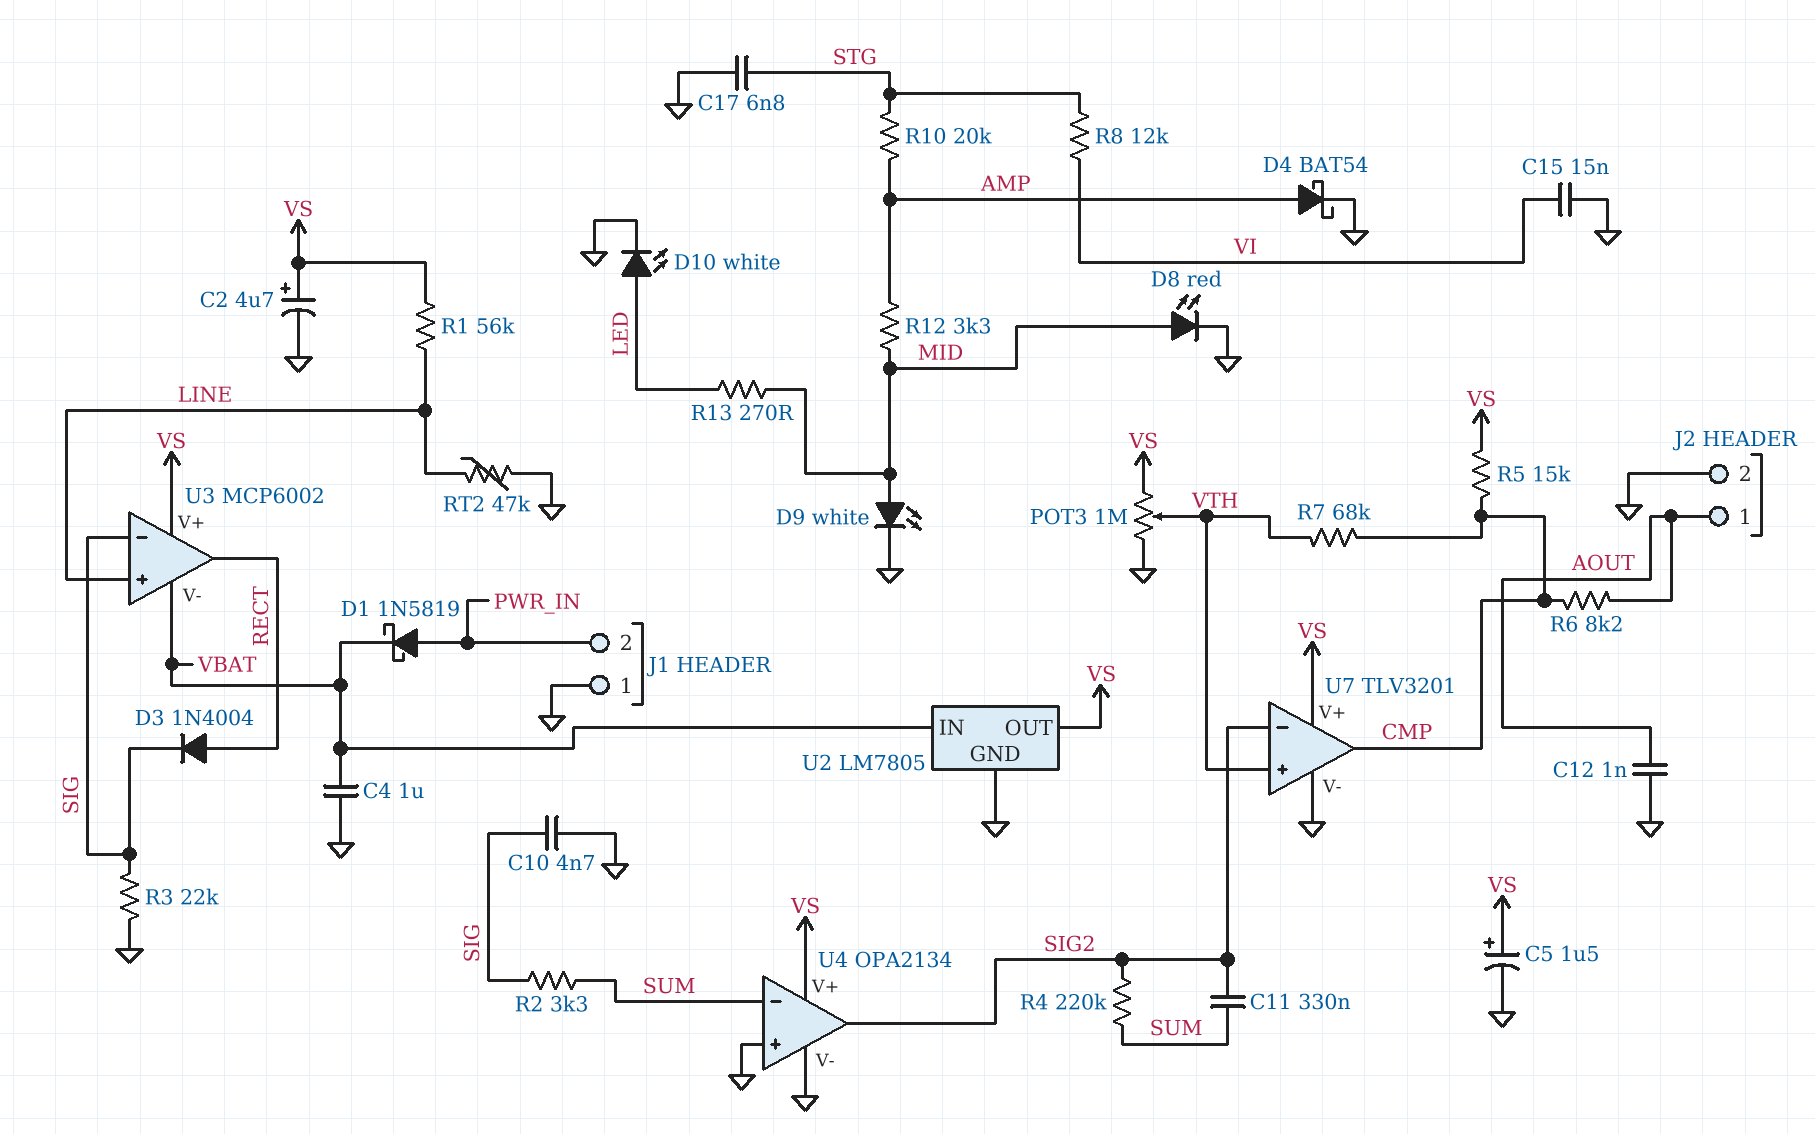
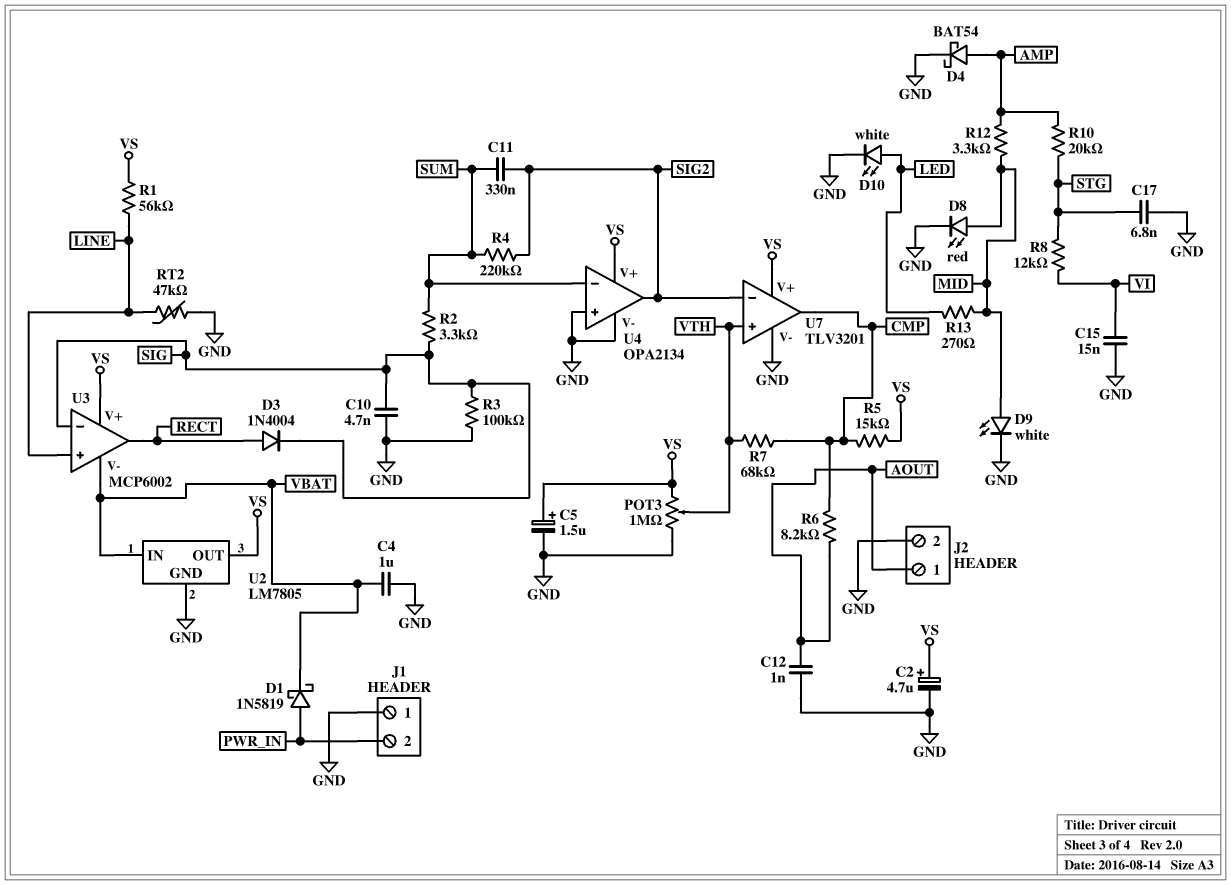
R3: 22k (GND, SIG) -> 100k (GND, SIG)

